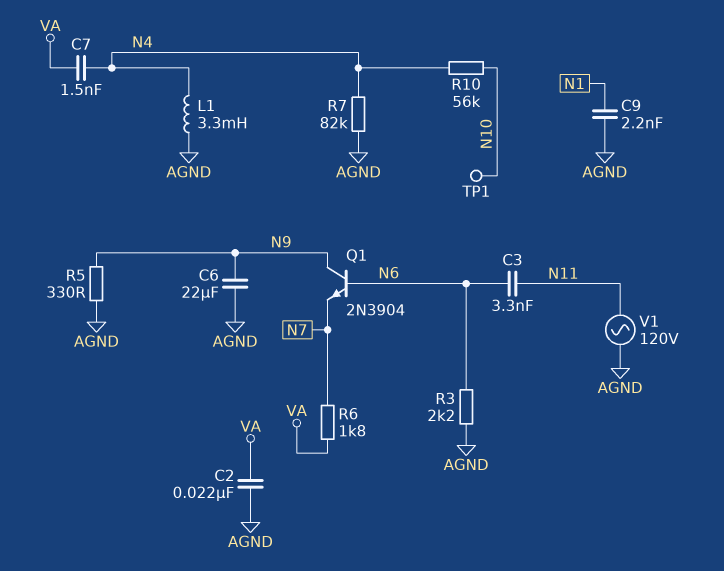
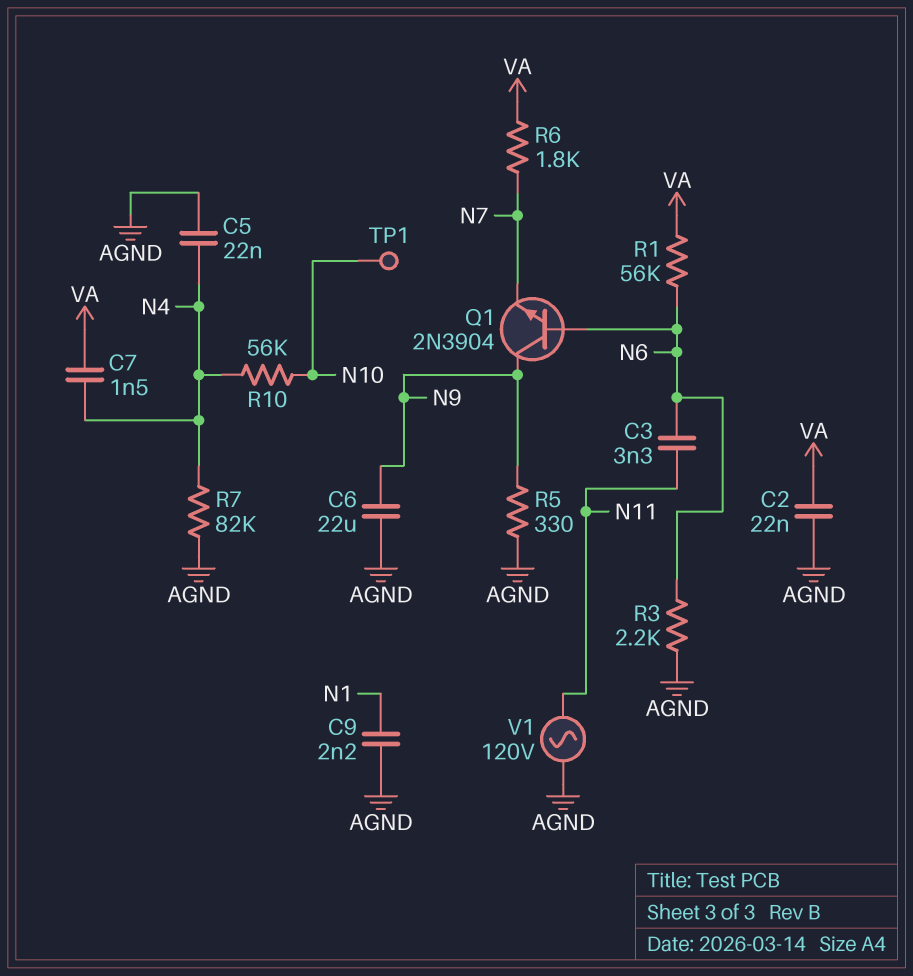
C5: none -> 22nF (AGND, N4)
L1: 3.3mH (AGND, N4) -> none
R1: none -> 56k (N6, VA)

